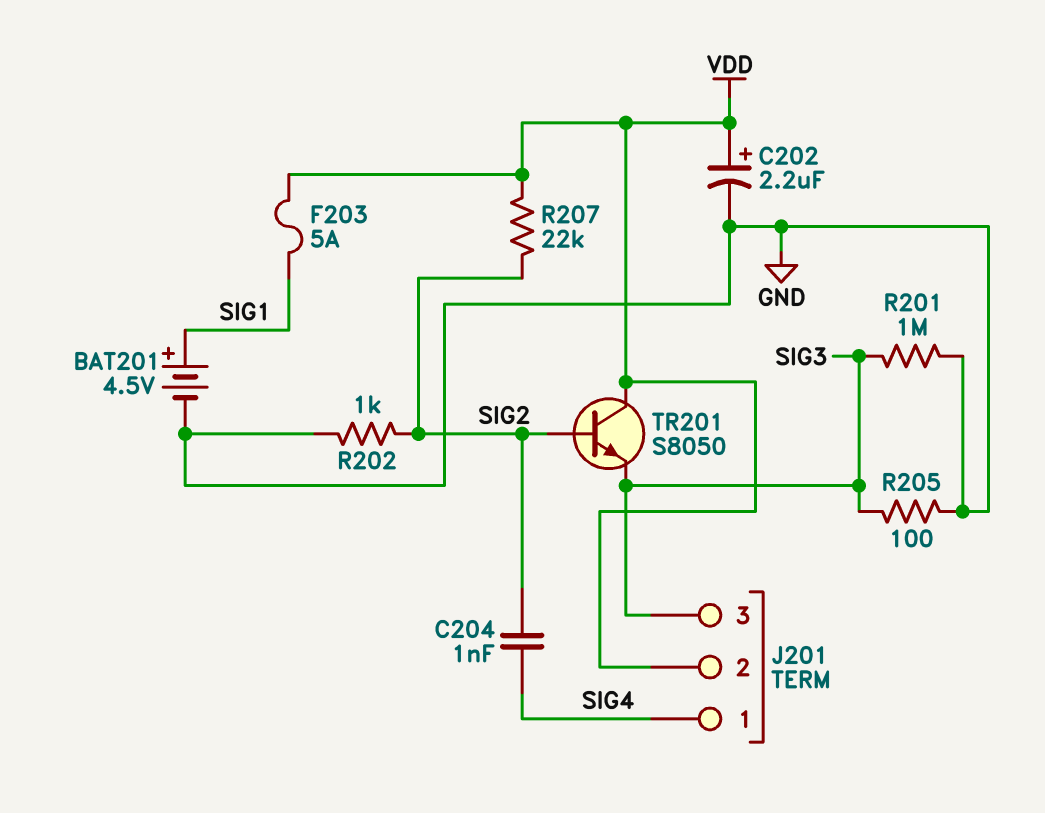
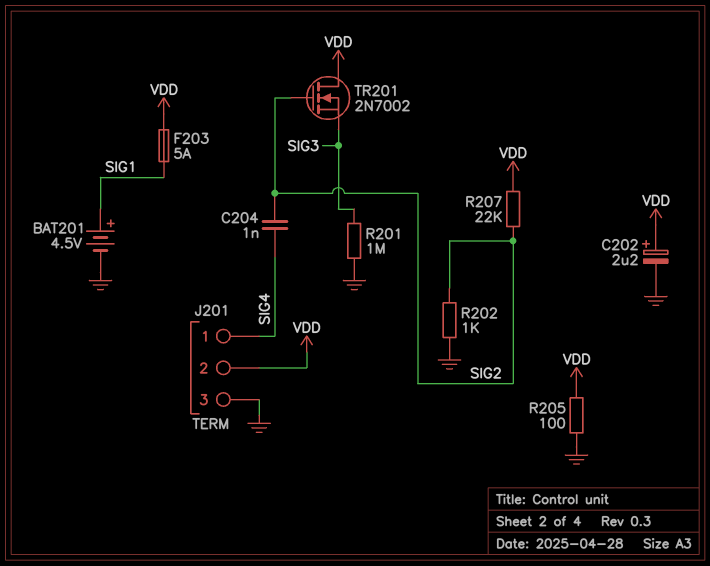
J201 pin 3: SIG3 -> GND
R205: 100 (GND, SIG3) -> 100 (GND, VDD)
TR201: NPN S8050 (B SIG2, C VDD, E SIG3) -> NMOS 2N7002 (G SIG2, D VDD, S SIG3)

